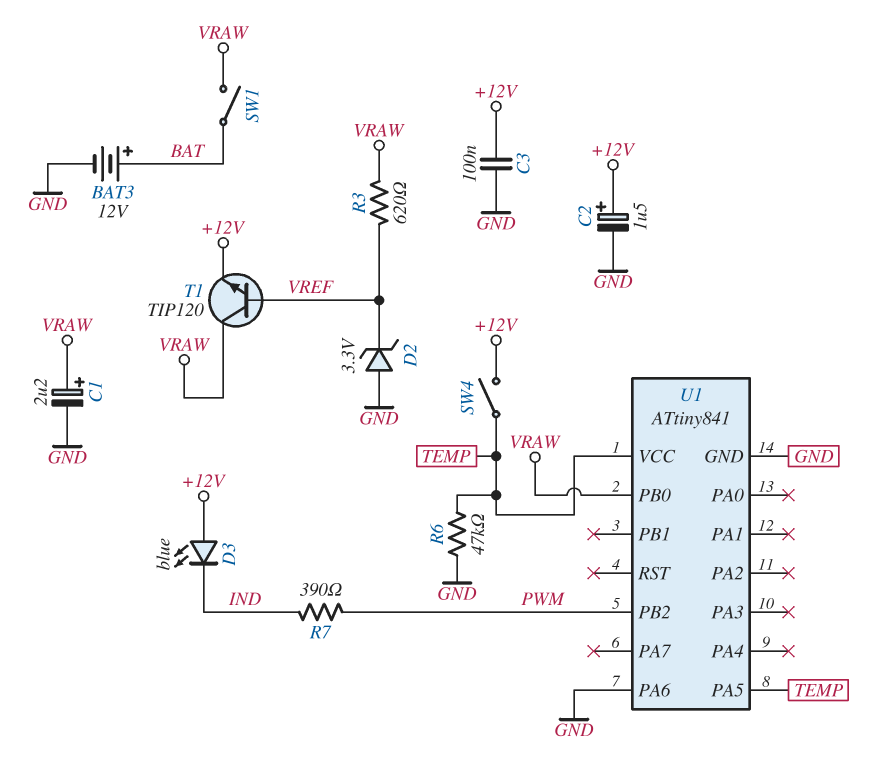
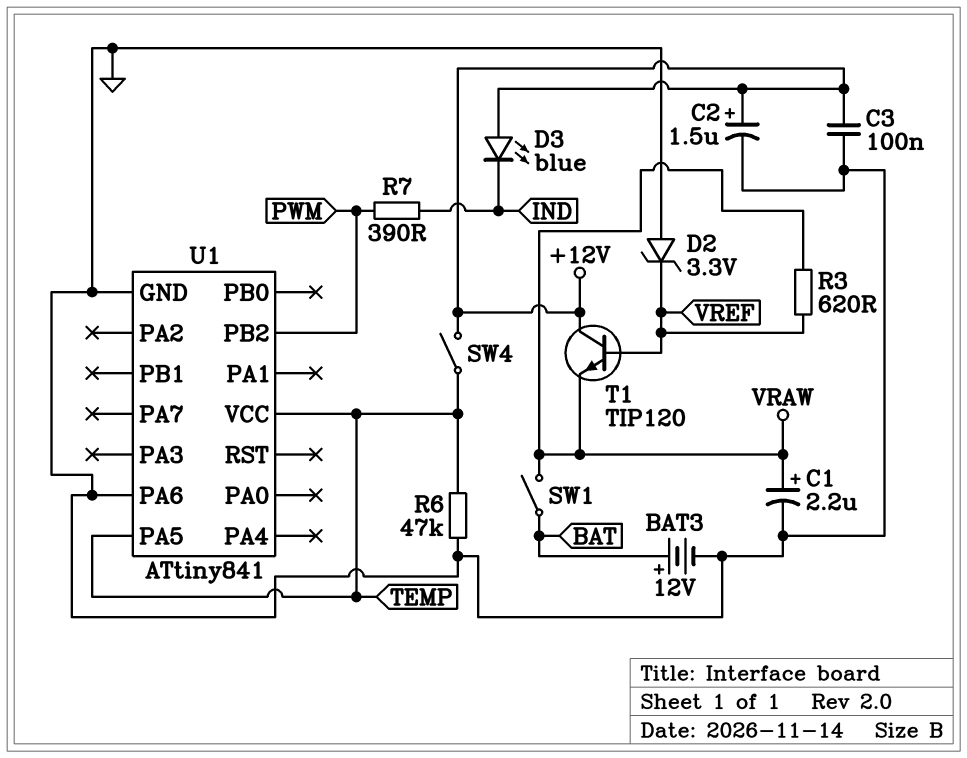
T1: NPN TIP120 (B VREF, C VRAW, E +12V) -> NPN TIP120 (B VREF, C +12V, E VRAW)
U1 pin PB0: VRAW -> none

